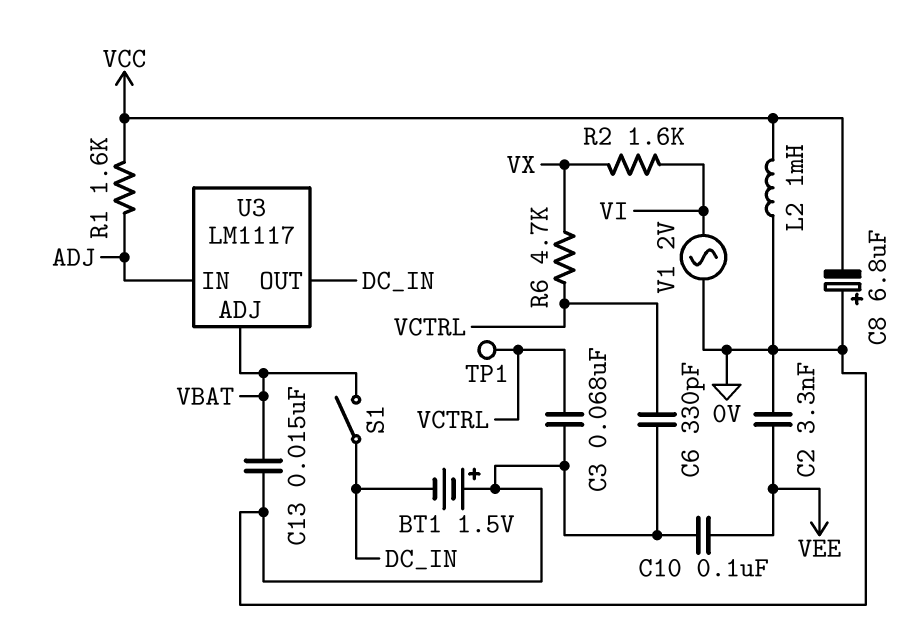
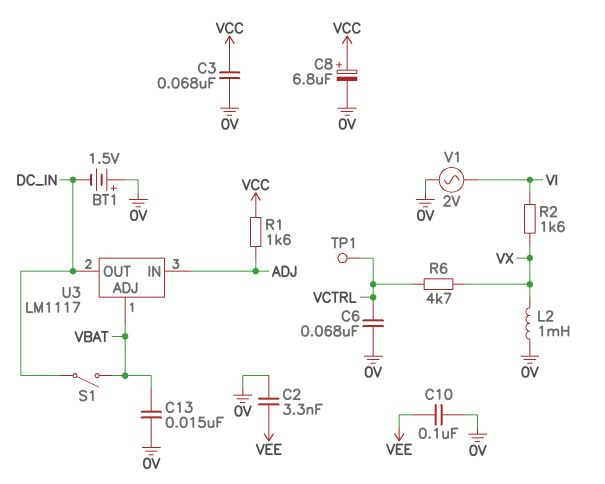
C3: 68nF (0V, VCTRL) -> 68nF (0V, VCC)
C6: 330pF (0V, VCTRL) -> 68nF (0V, VCTRL)
C8: 6.8uF (plus 0V, minus VCC) -> 6.8uF (plus VCC, minus 0V)
L2: 1mH (0V, VCC) -> 1mH (0V, VX)

